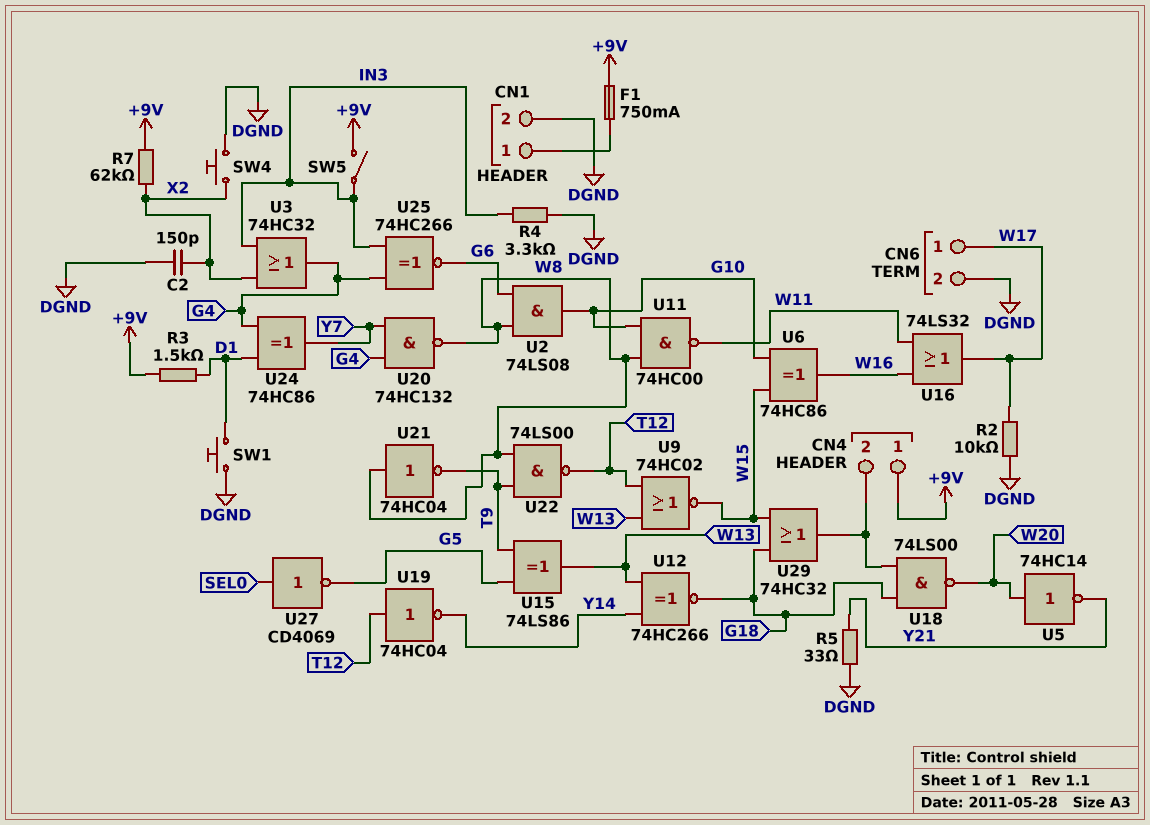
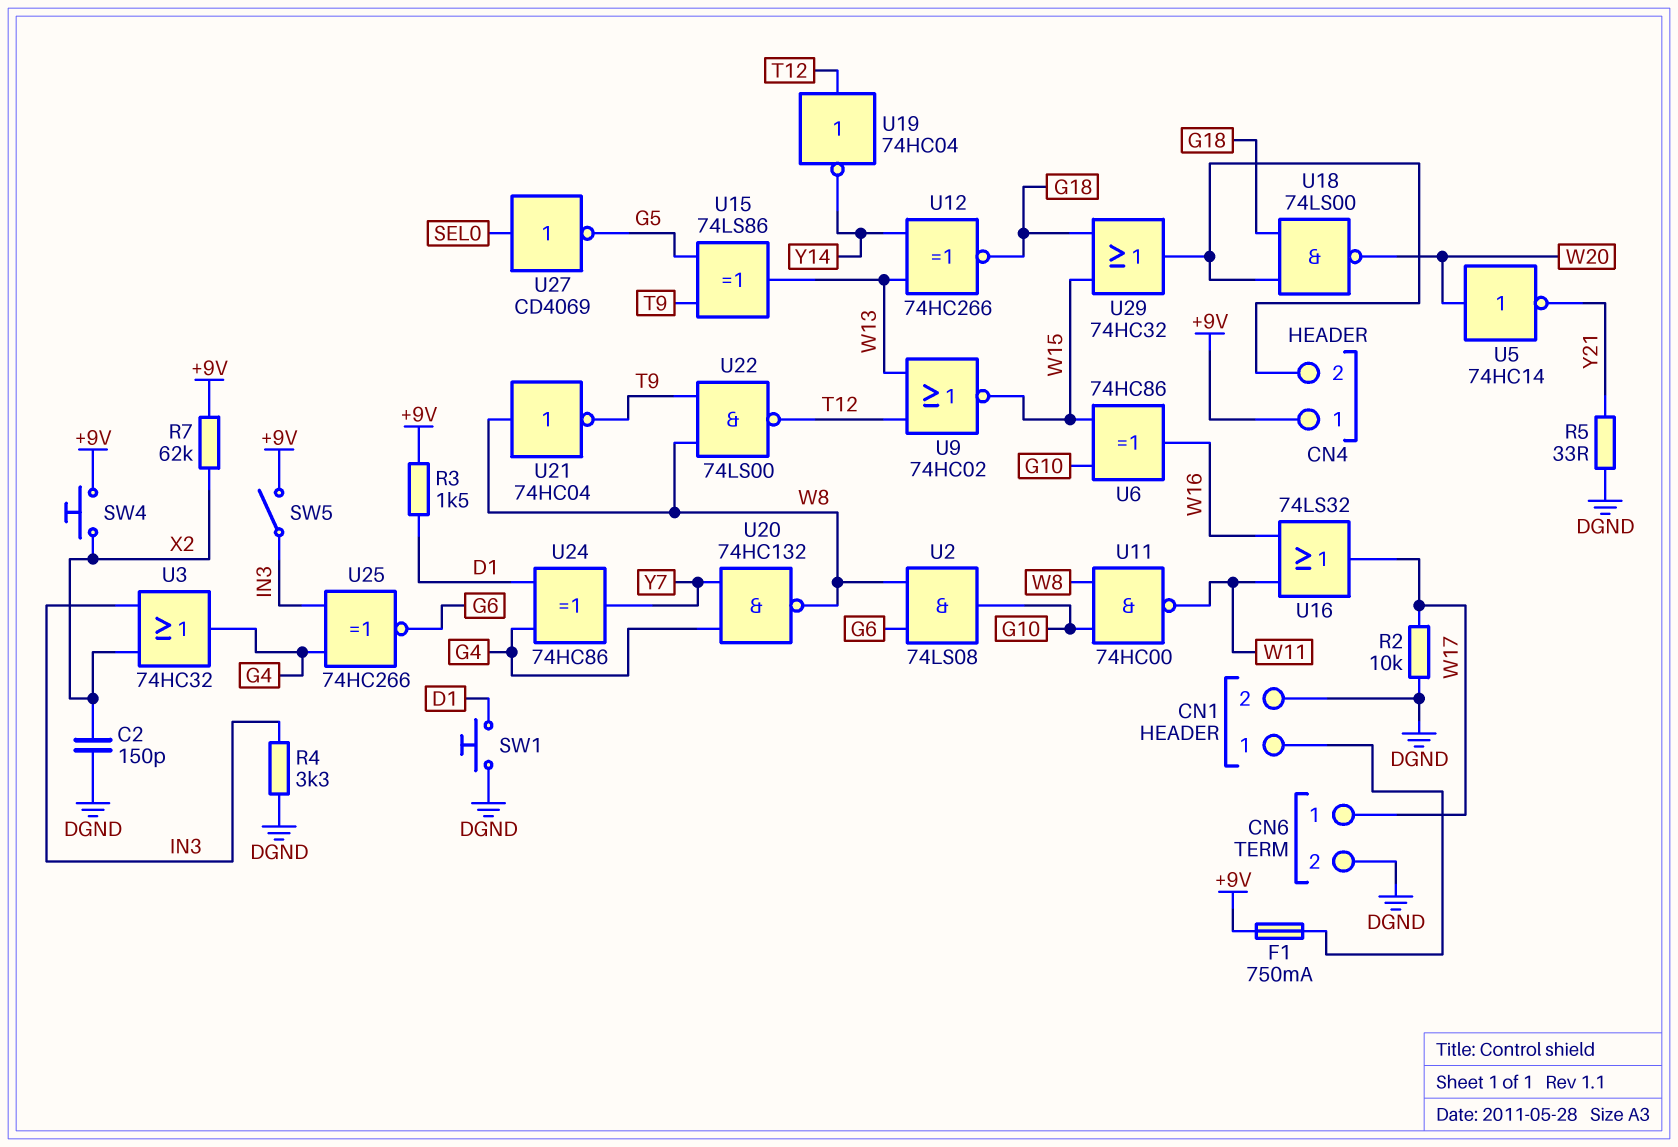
SW4: button (DGND, X2) -> button (+9V, X2)

